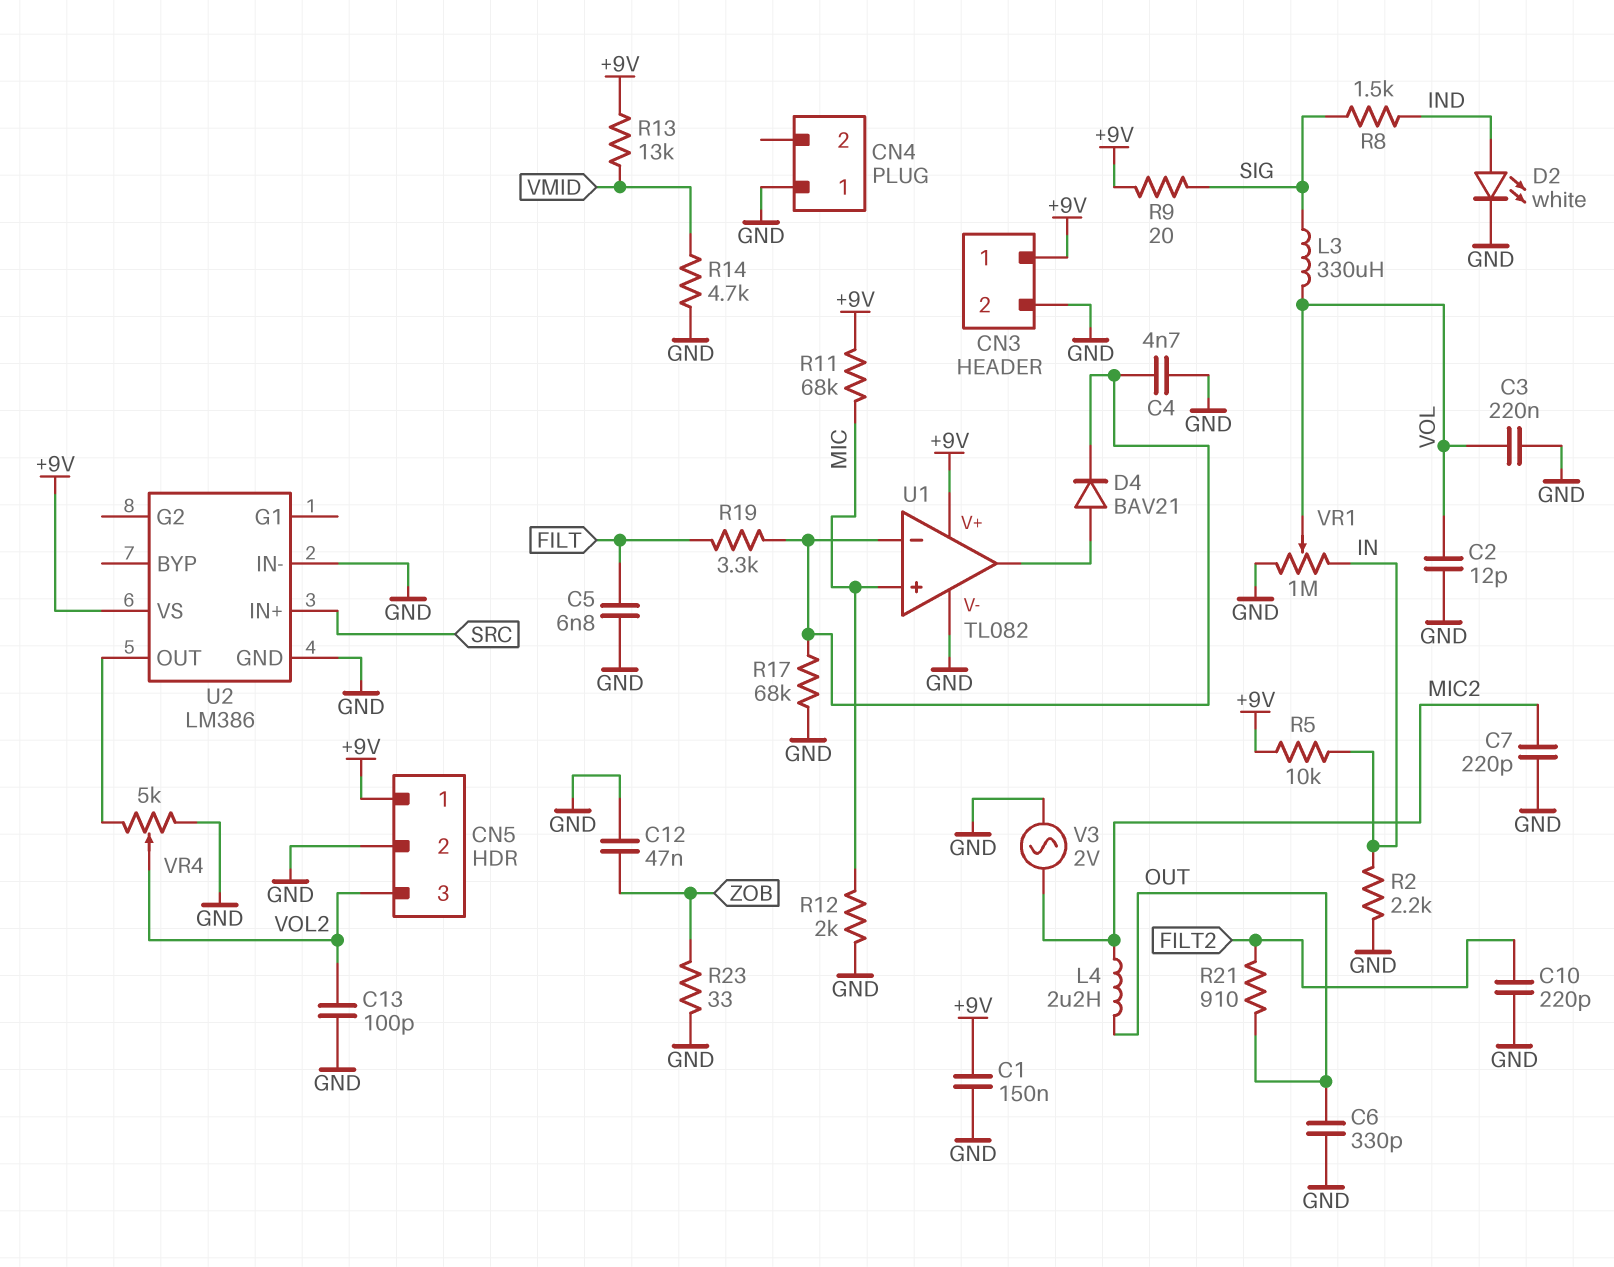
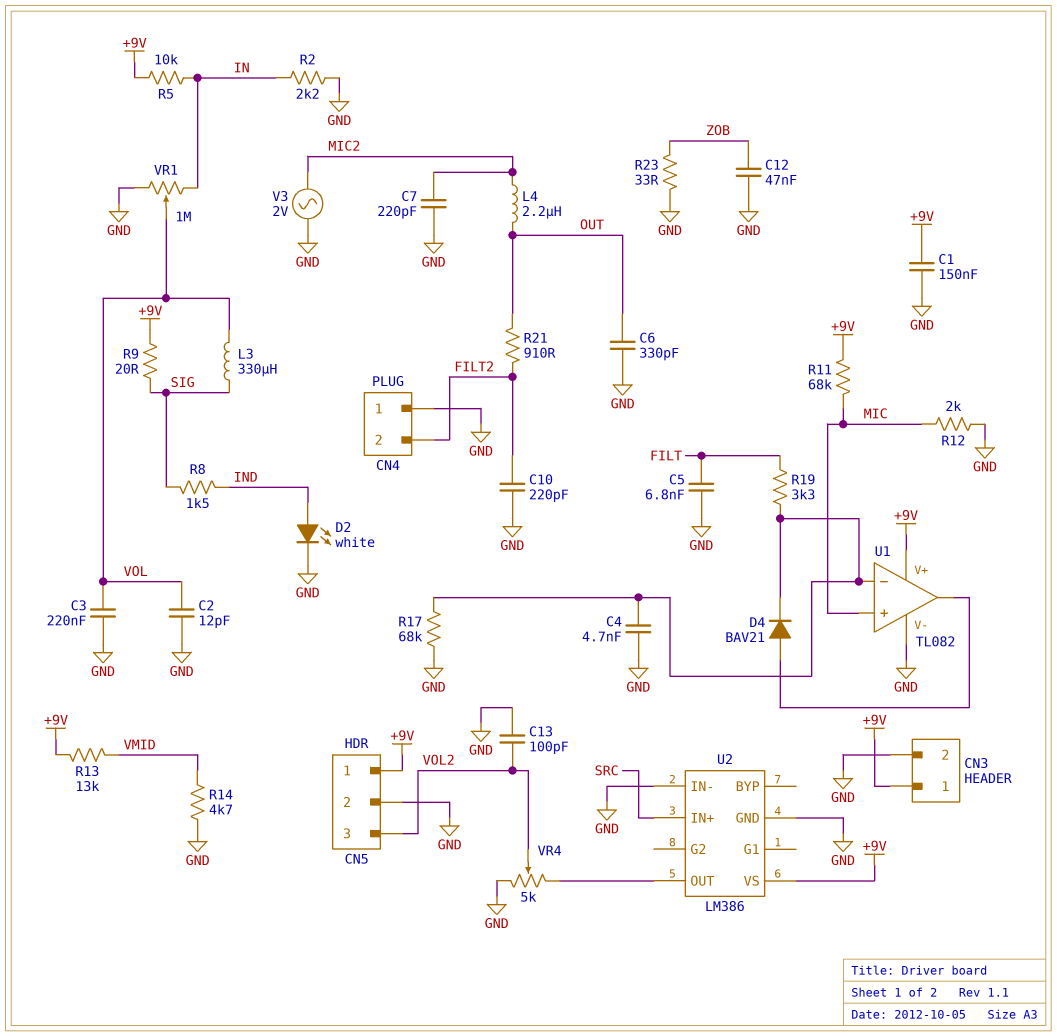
CN4 pin 2: none -> FILT2

